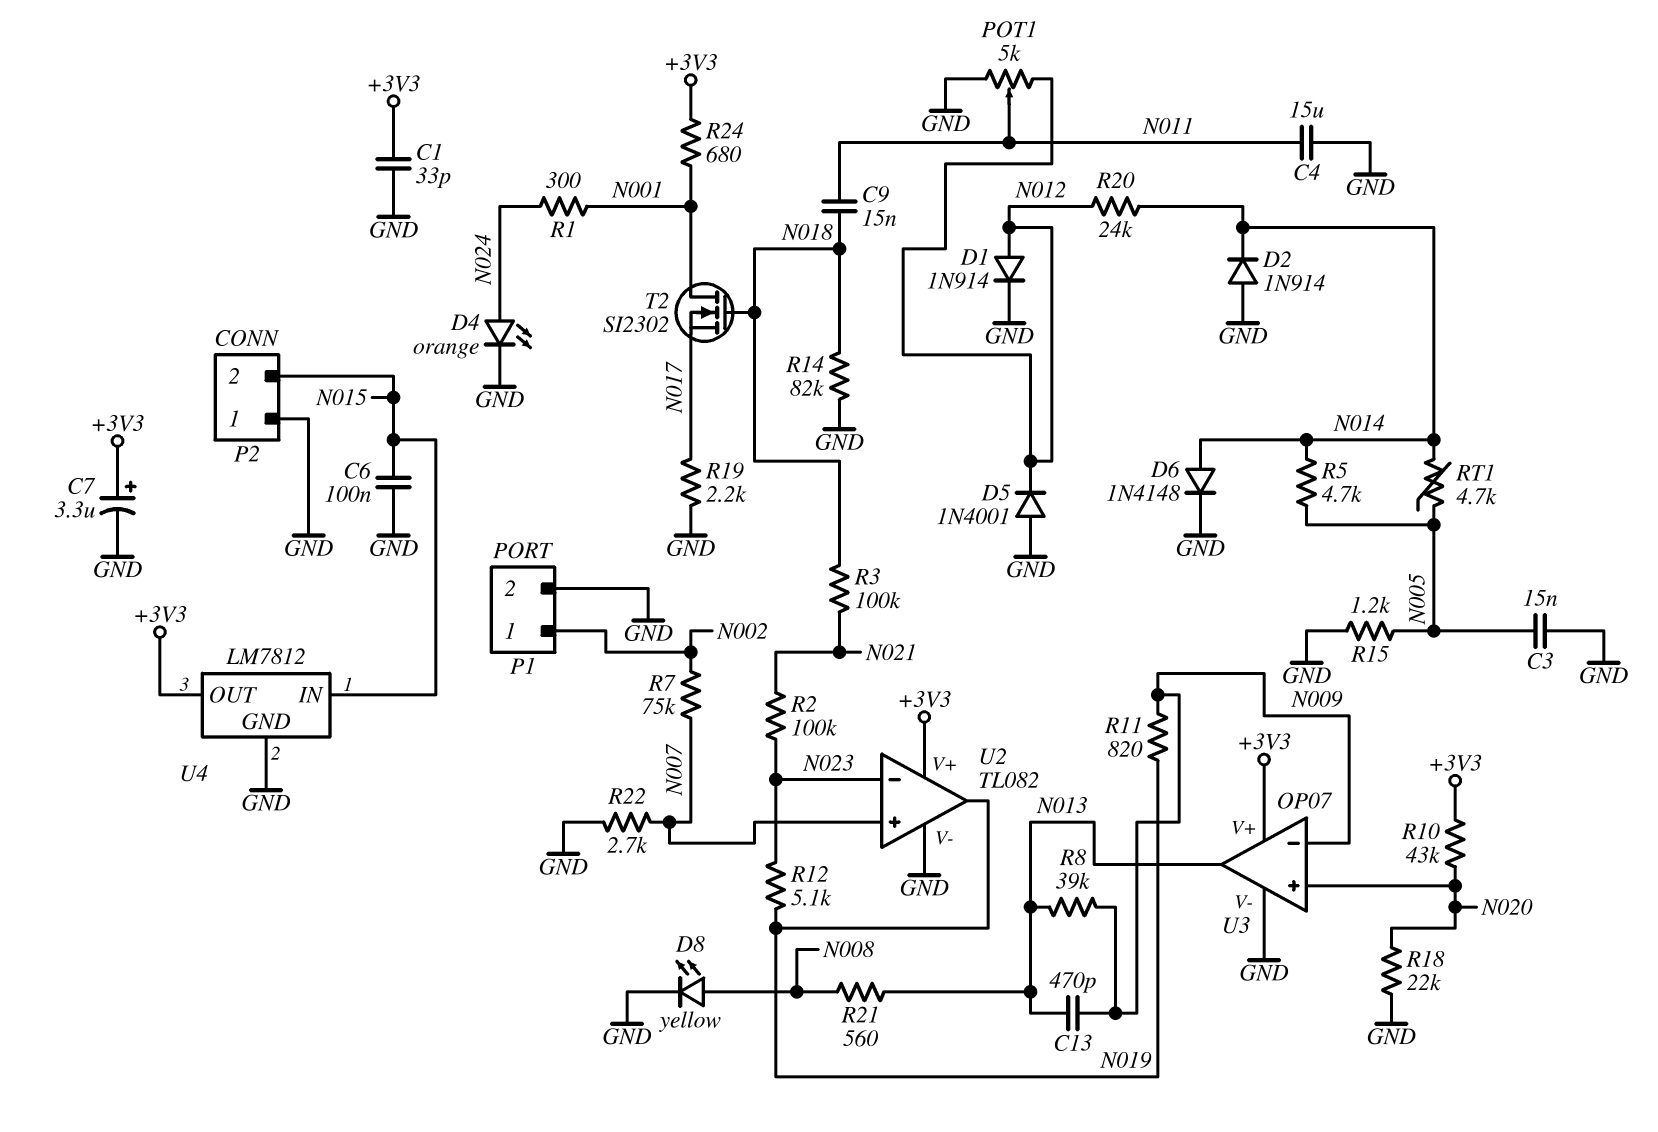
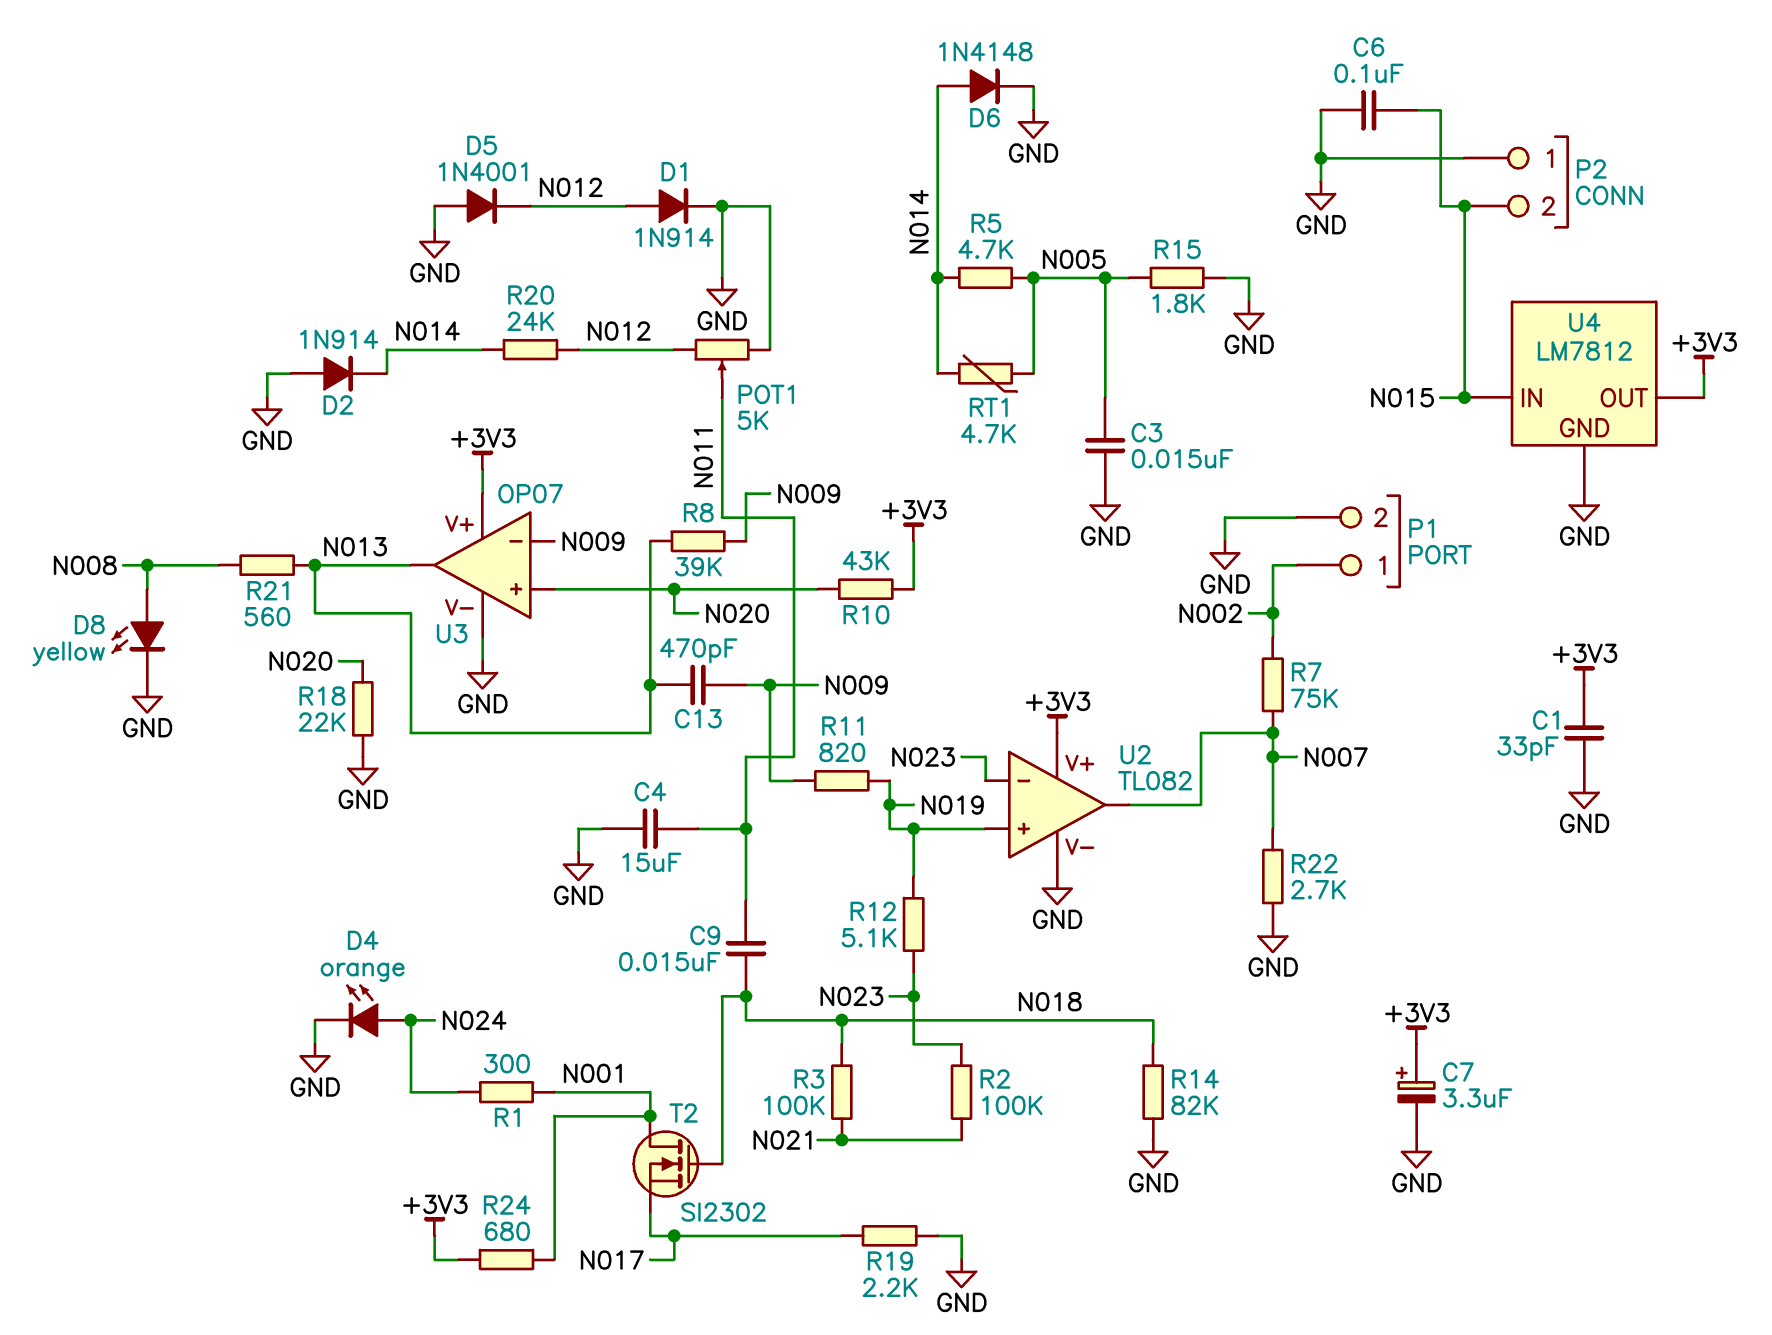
R15: 1.2k (GND, N005) -> 1.8k (GND, N005)
U2 pin in+: N007 -> N019
U2 pin out: N019 -> N007

